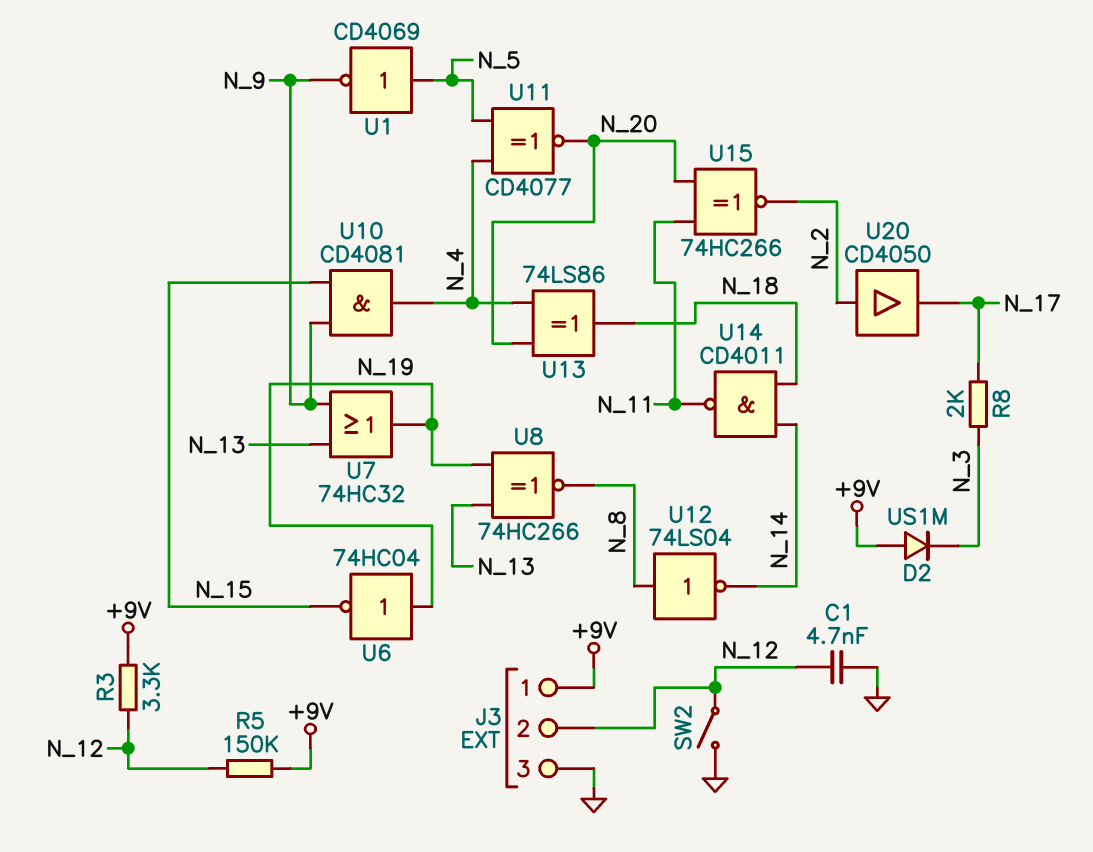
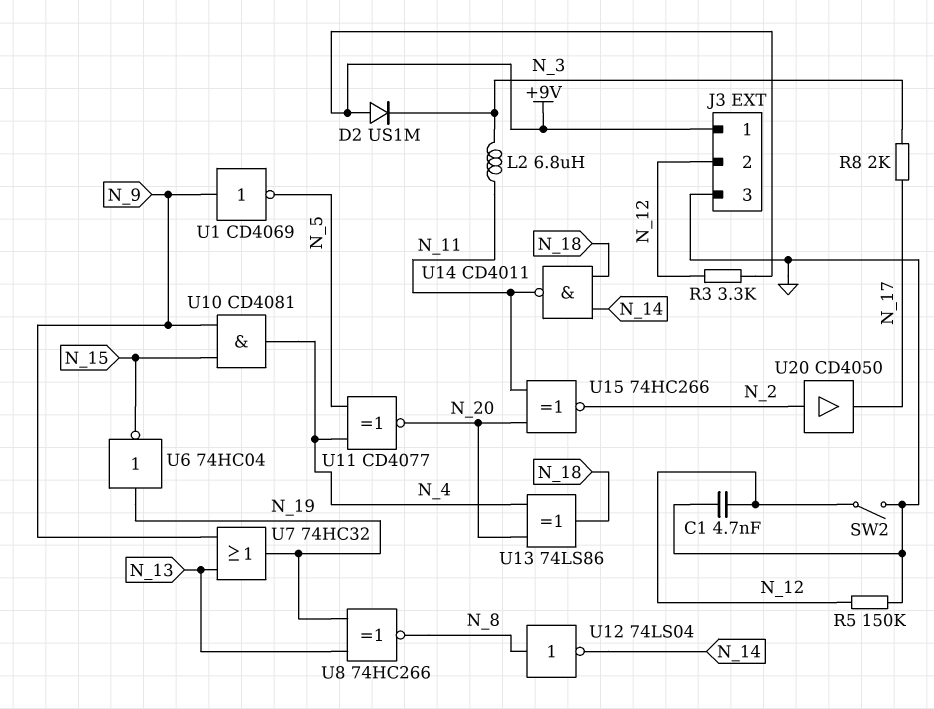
L2: none -> 6.8uH (N_3, N_11)
R5: 150k (+9V, N_12) -> 150k (GND, N_12)
U1: NOT CD4069 (in N_5, out N_9) -> NOT CD4069 (in N_9, out N_5)

